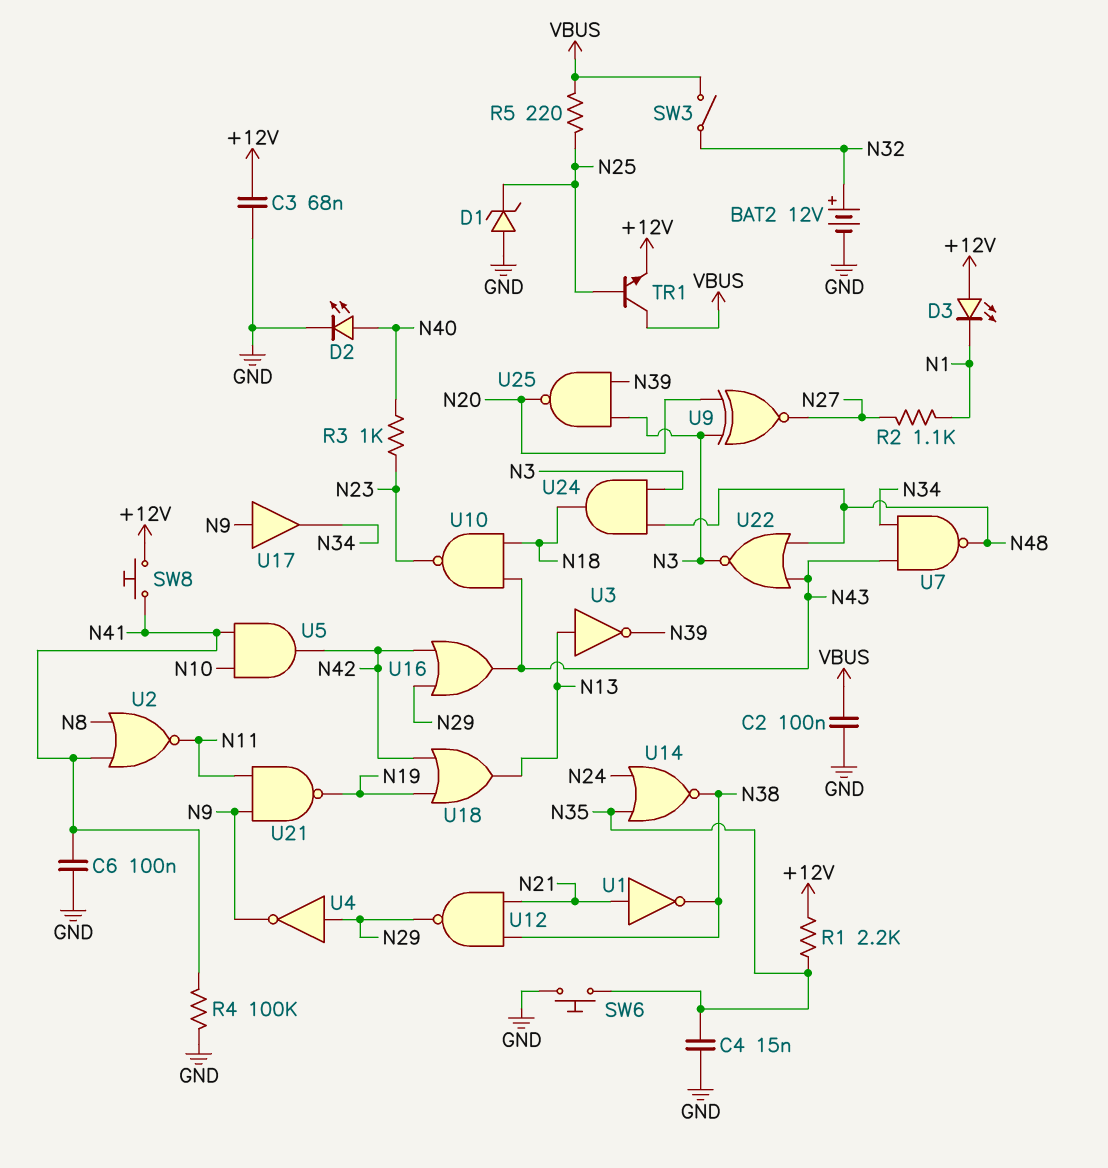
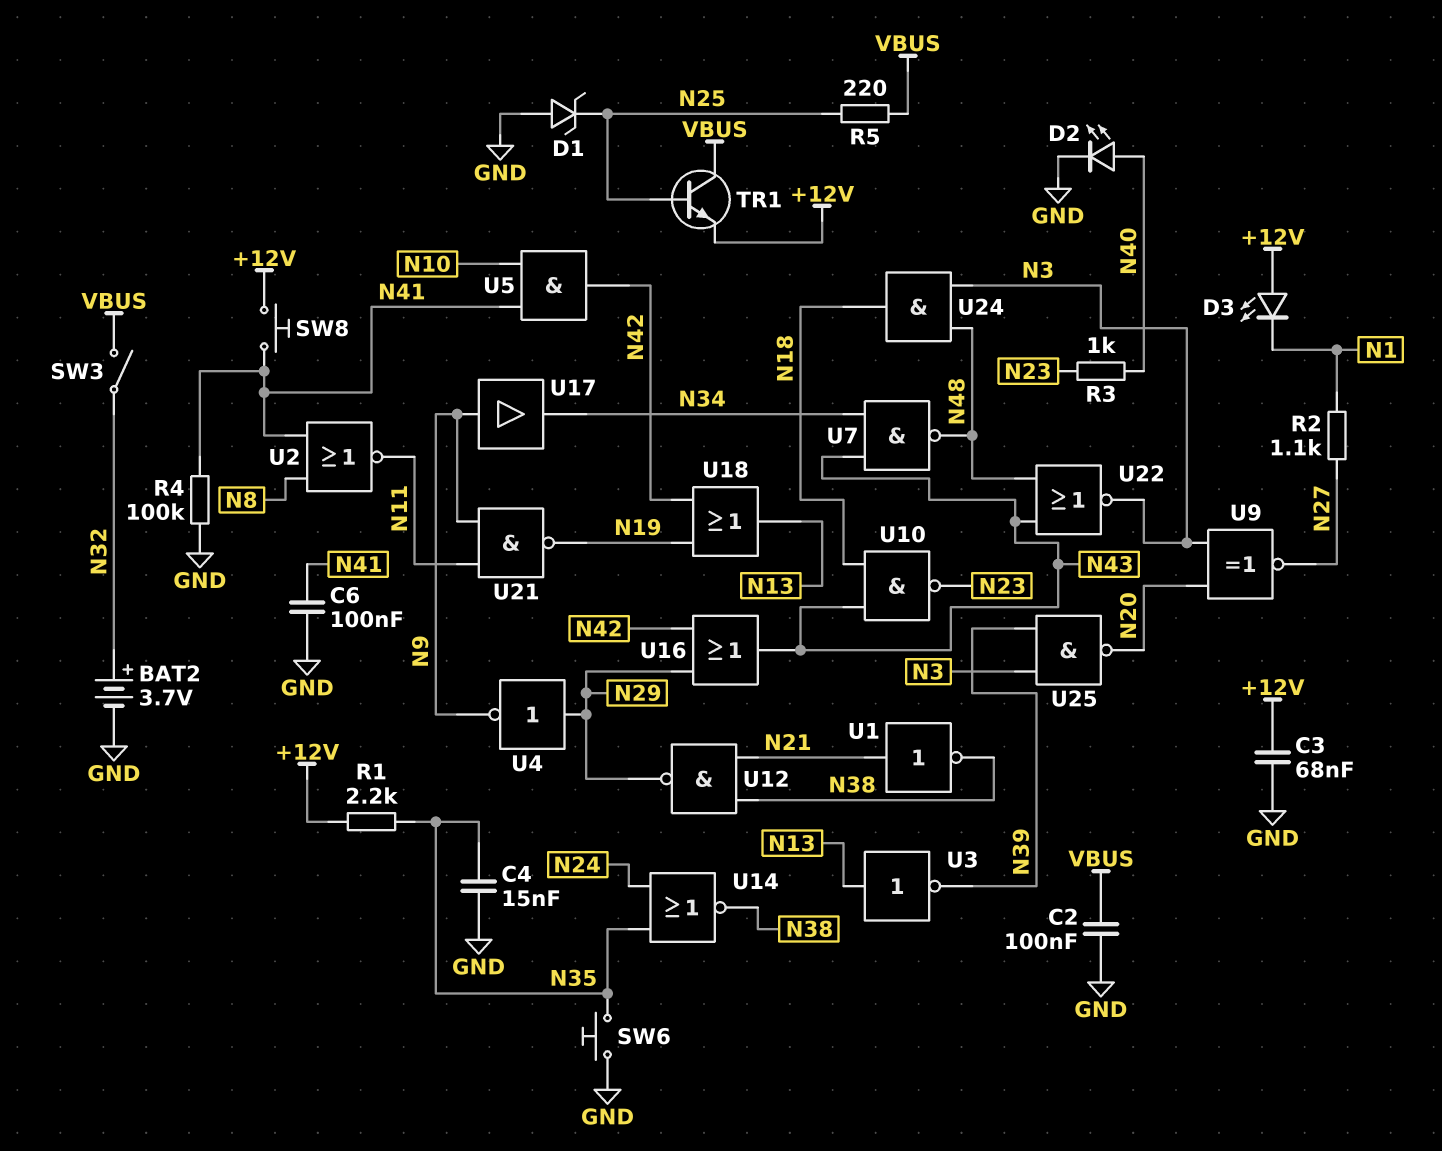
BAT2: 12V (plus N32, minus GND) -> 3.7V (plus N32, minus GND)

